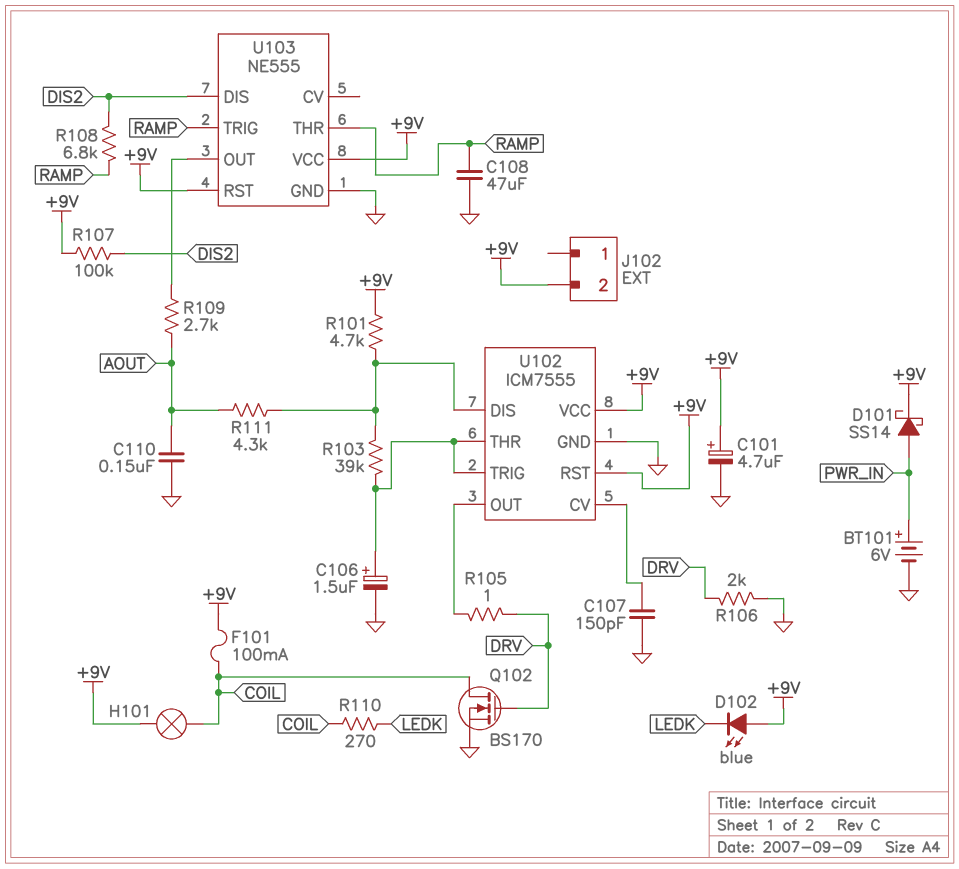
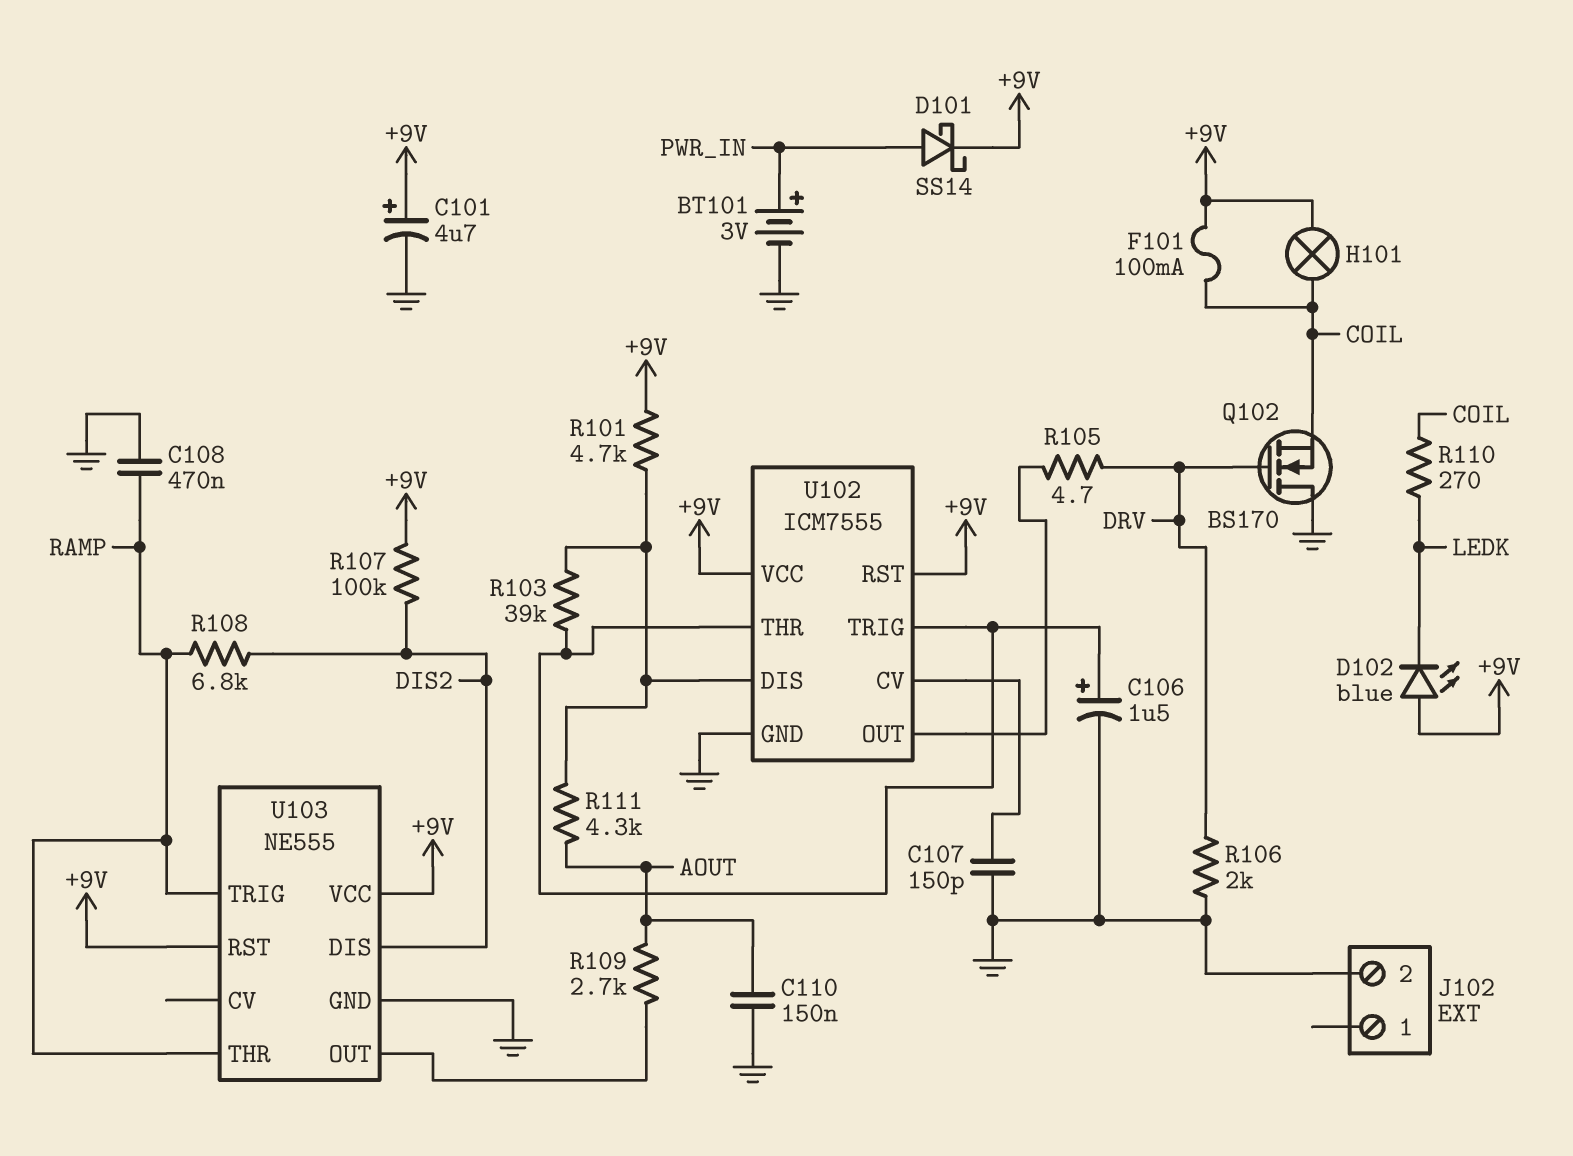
BT101: 6V (plus PWR_IN, minus GND) -> 3V (plus PWR_IN, minus GND)
C108: 47uF (GND, RAMP) -> 470nF (GND, RAMP)
J102 pin 2: +9V -> GND
Q102: NMOS BS170 (G DRV, D COIL, S GND) -> NMOS BS170 (G DRV, D GND, S COIL)
R105: 1 (DRV, U102/OUT) -> 4.7 (DRV, U102/OUT)

